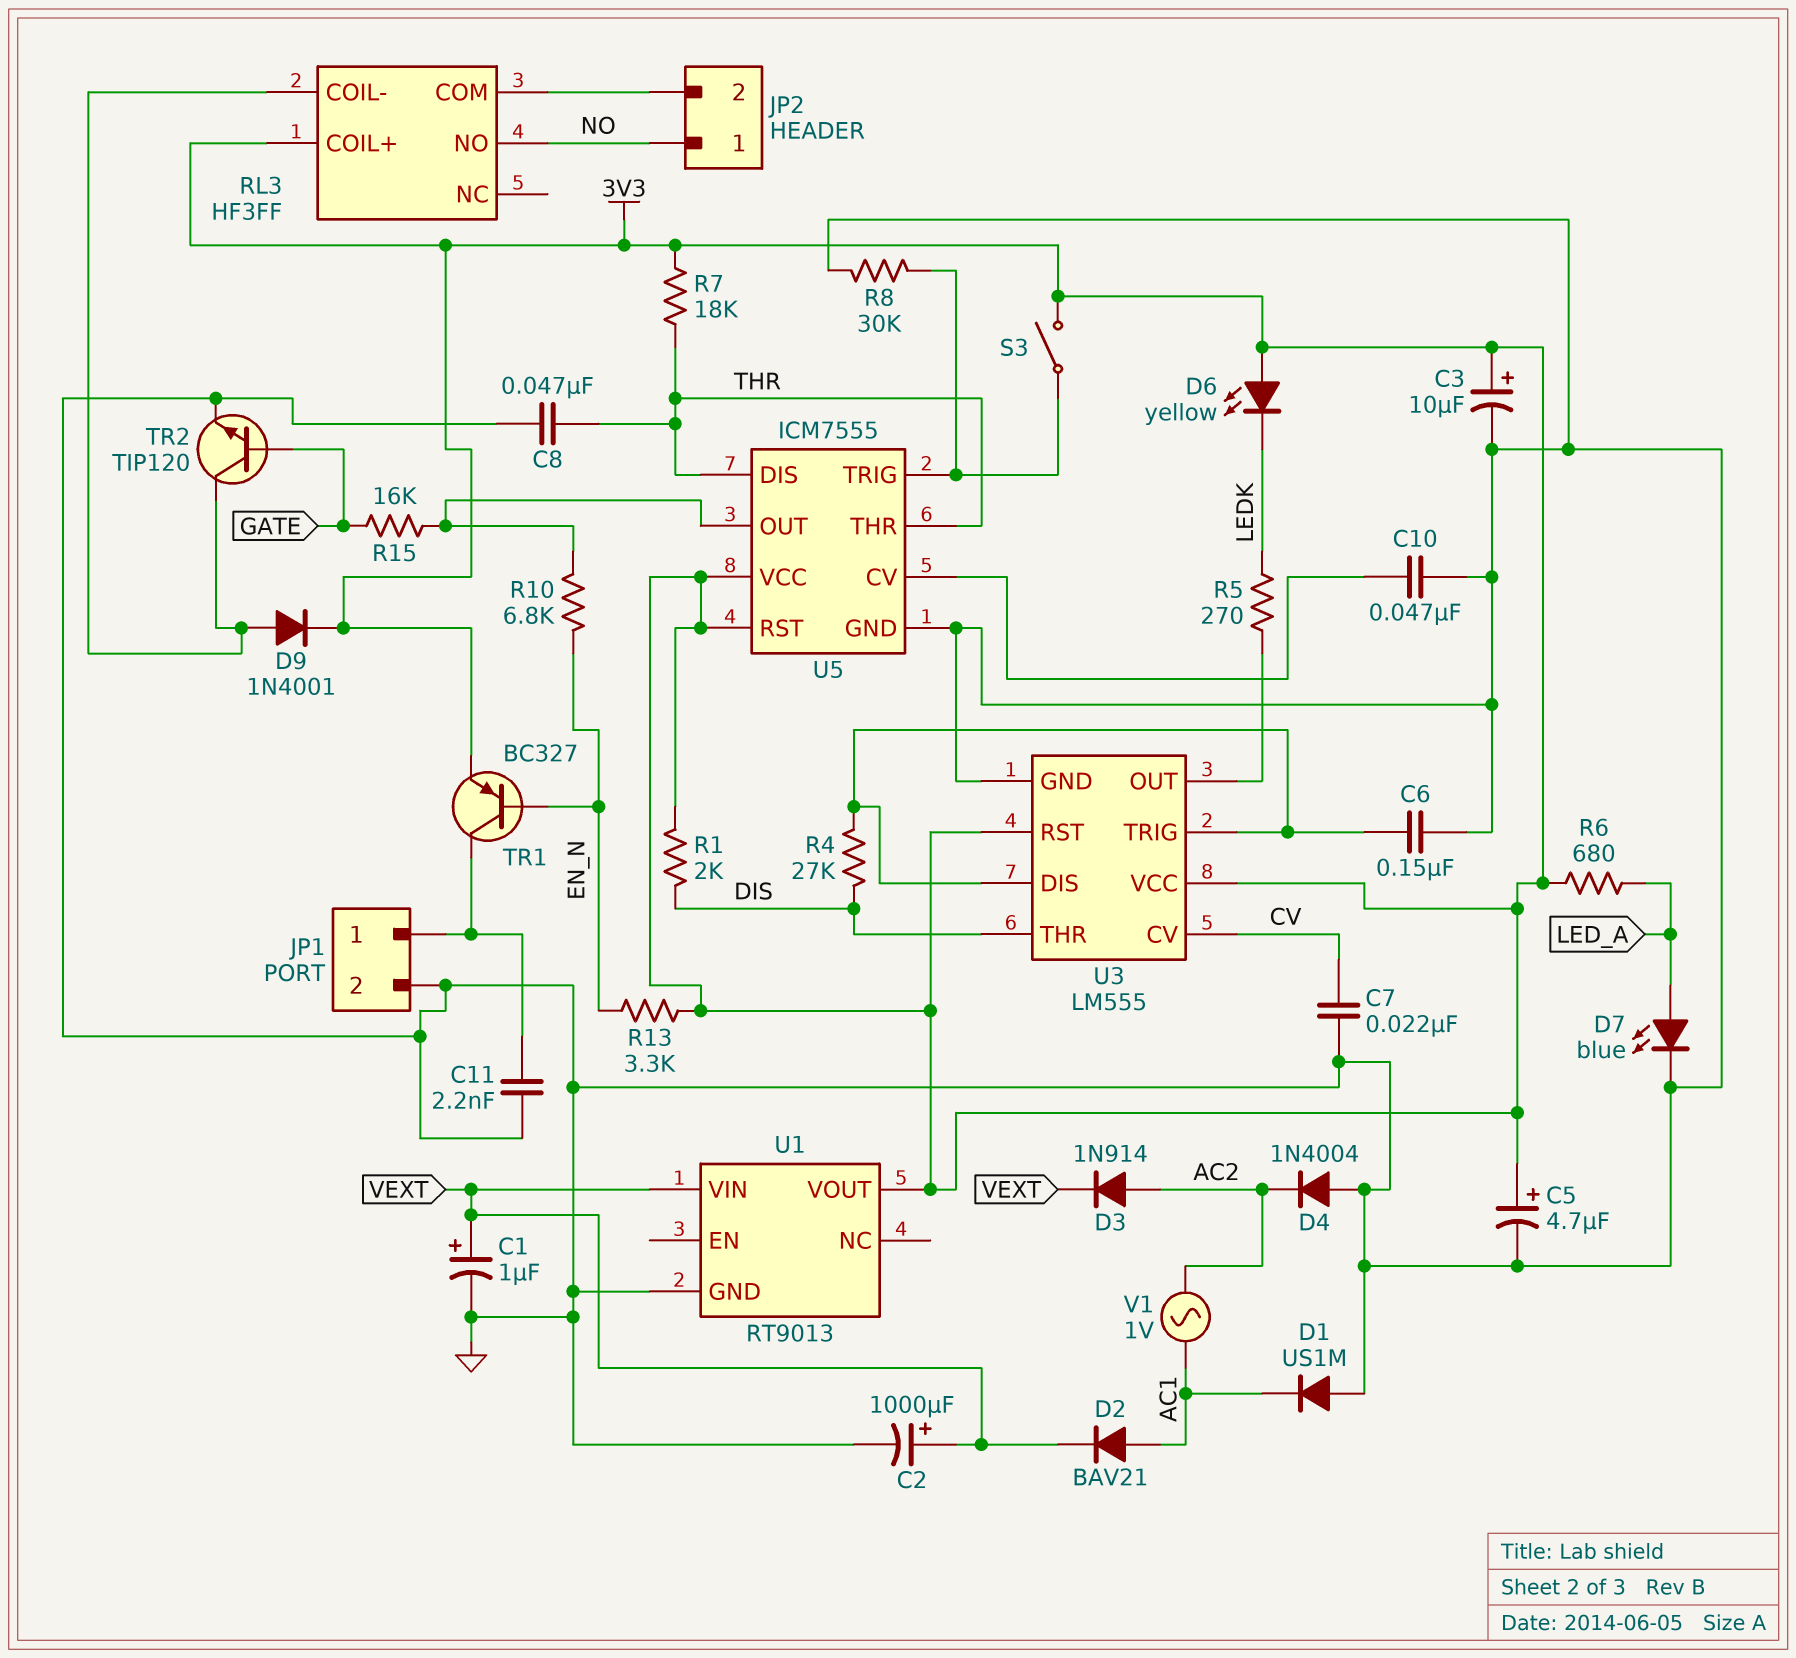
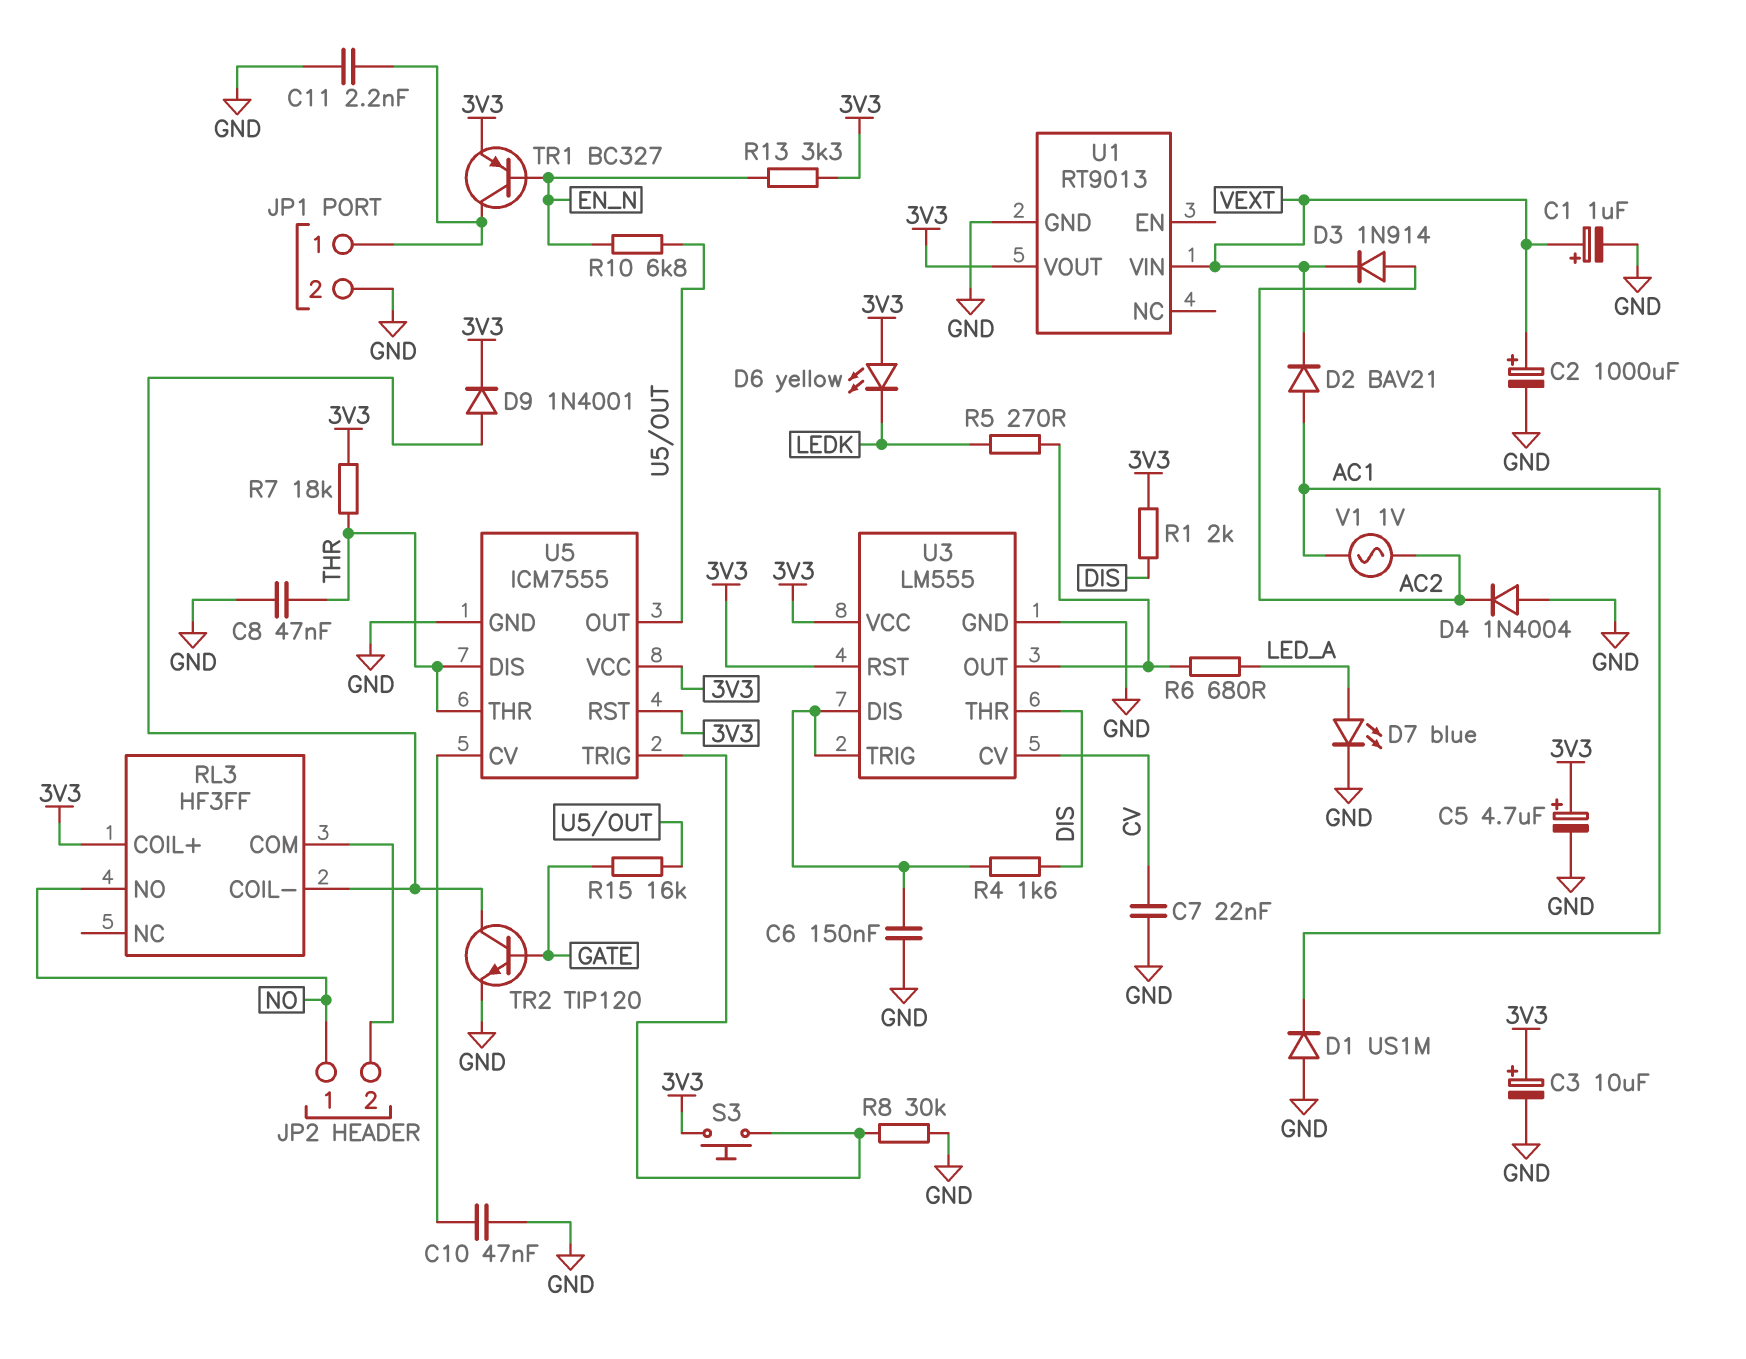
R4: 27k (DIS, U3/DIS) -> 1.6k (DIS, U3/DIS)
R6: 680 (3V3, LED_A) -> 680 (LED_A, U3/OUT)
S3: switch (3V3, U5/TRIG) -> button (3V3, U5/TRIG)

